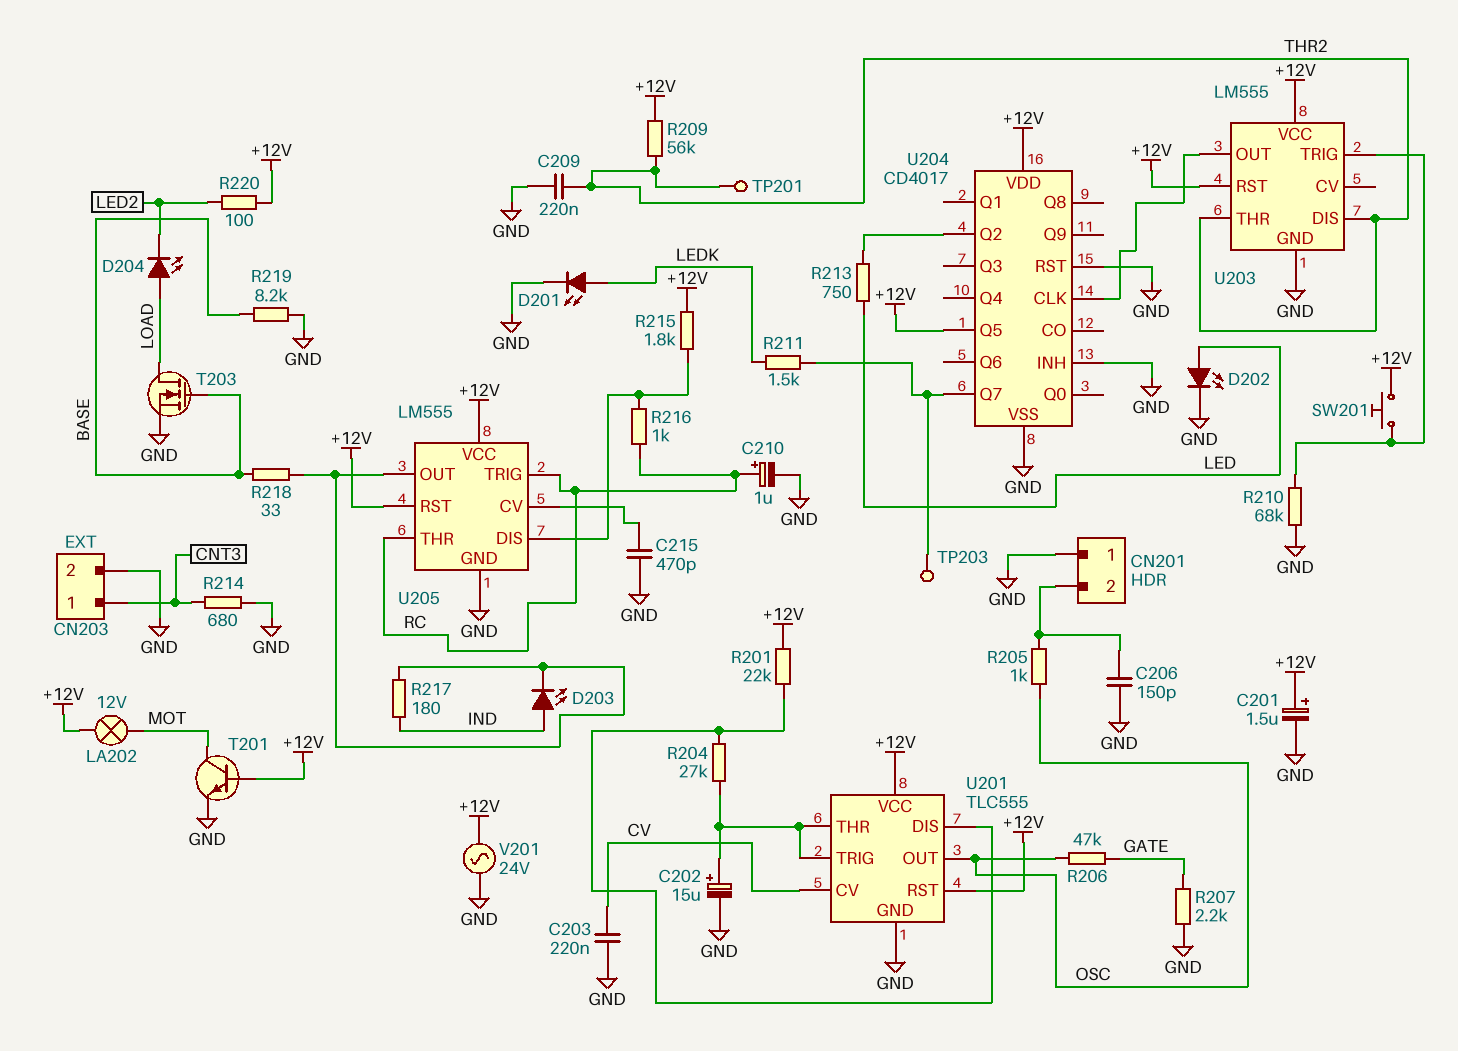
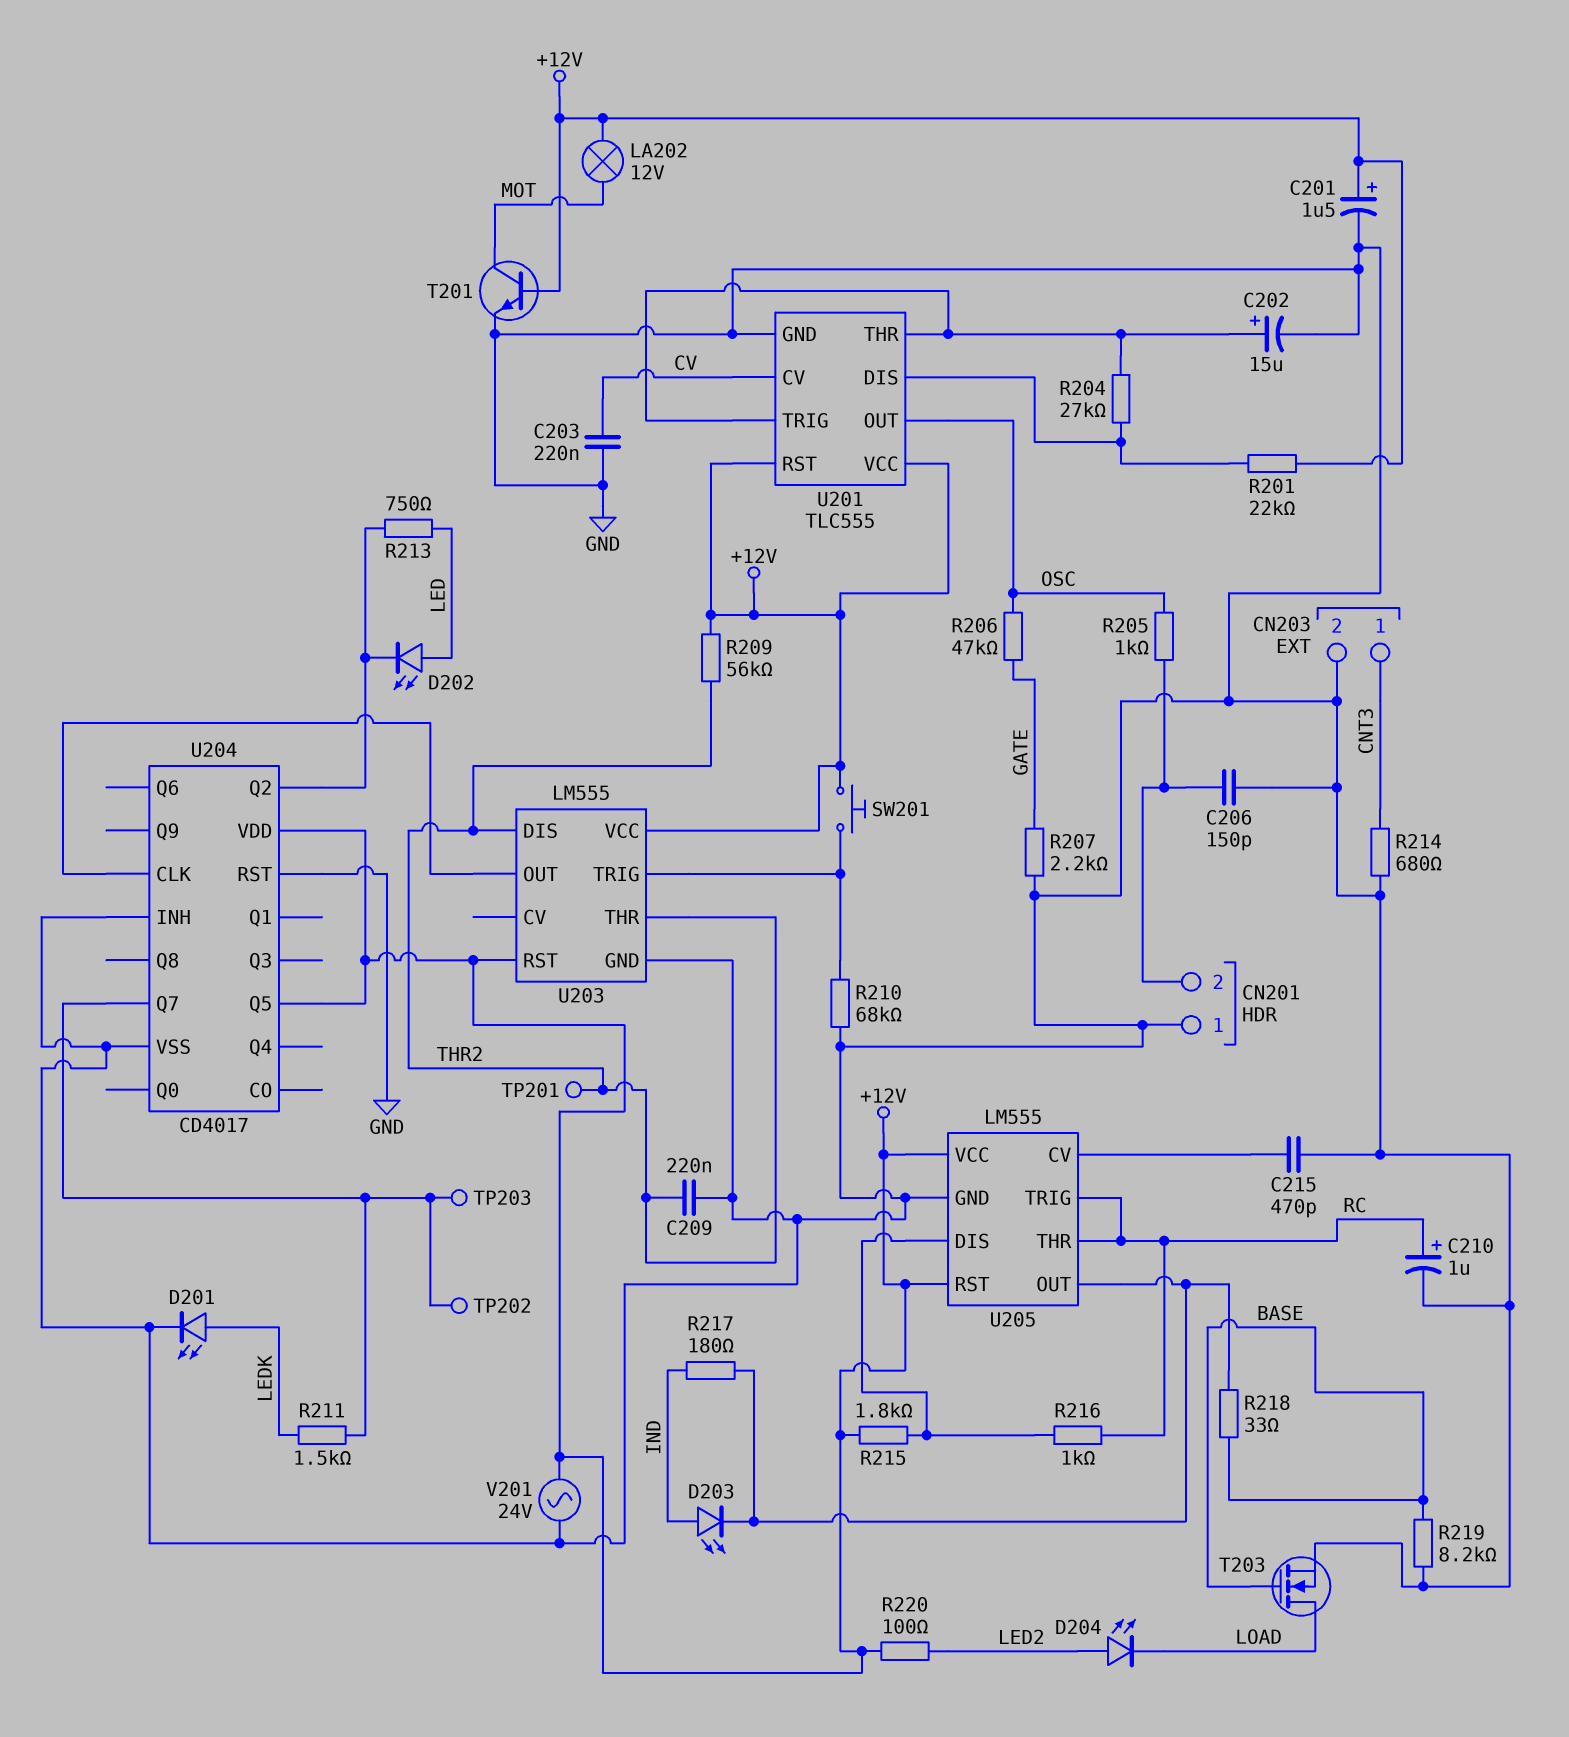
D202: LED (A LED, K GND) -> LED (A LED, K U204/Q2)
D204: LED (A LOAD, K LED2) -> LED (A LED2, K LOAD)
TP202: none -> test point (U204/Q7)

